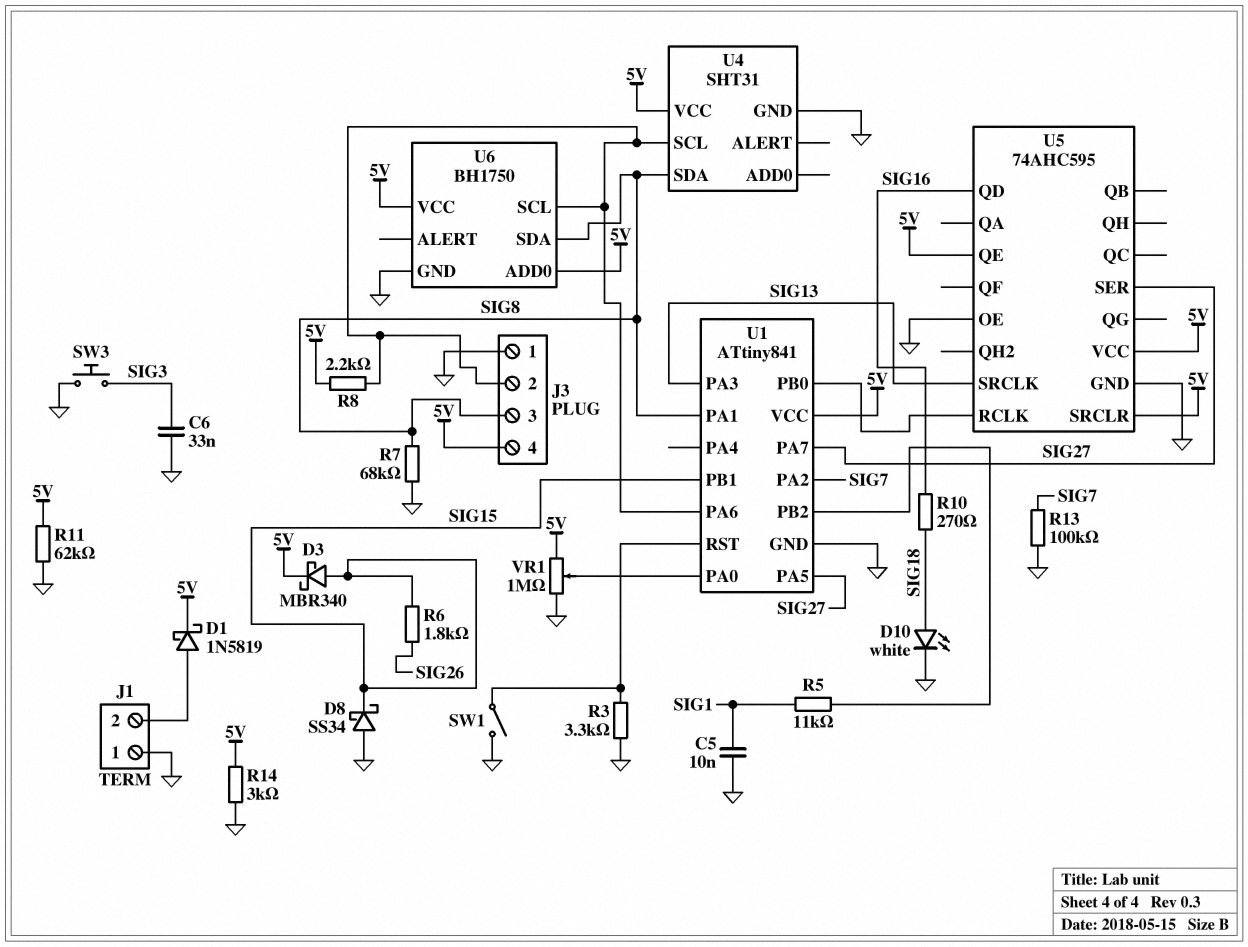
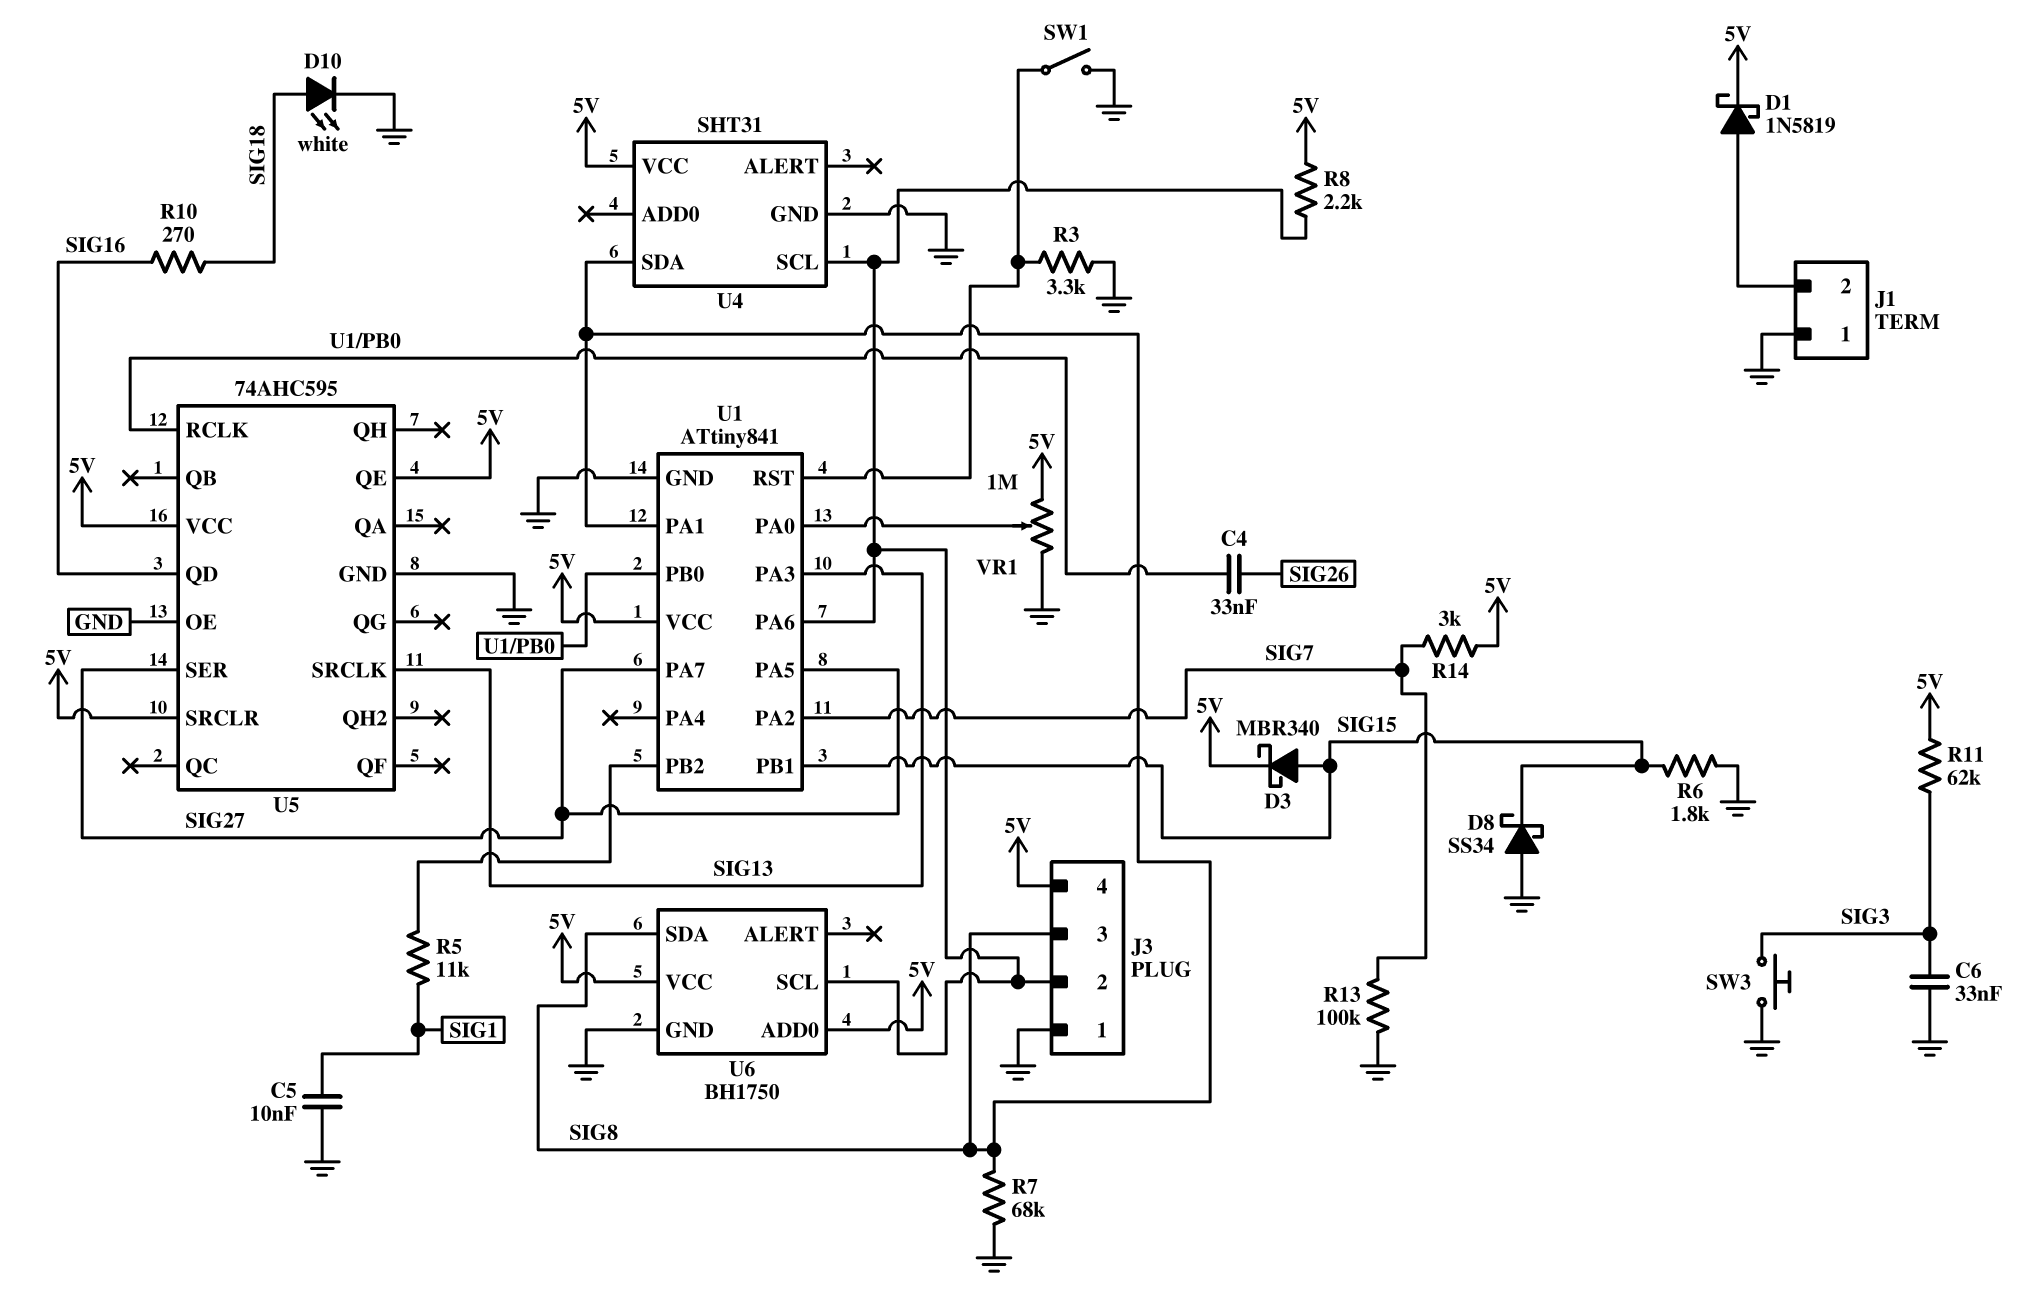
C4: none -> 33nF (SIG26, U1/PB0)
R6: 1.8k (SIG15, SIG26) -> 1.8k (GND, SIG15)
R11: 62k (5V, GND) -> 62k (5V, SIG3)
R14: 3k (5V, GND) -> 3k (5V, SIG7)

